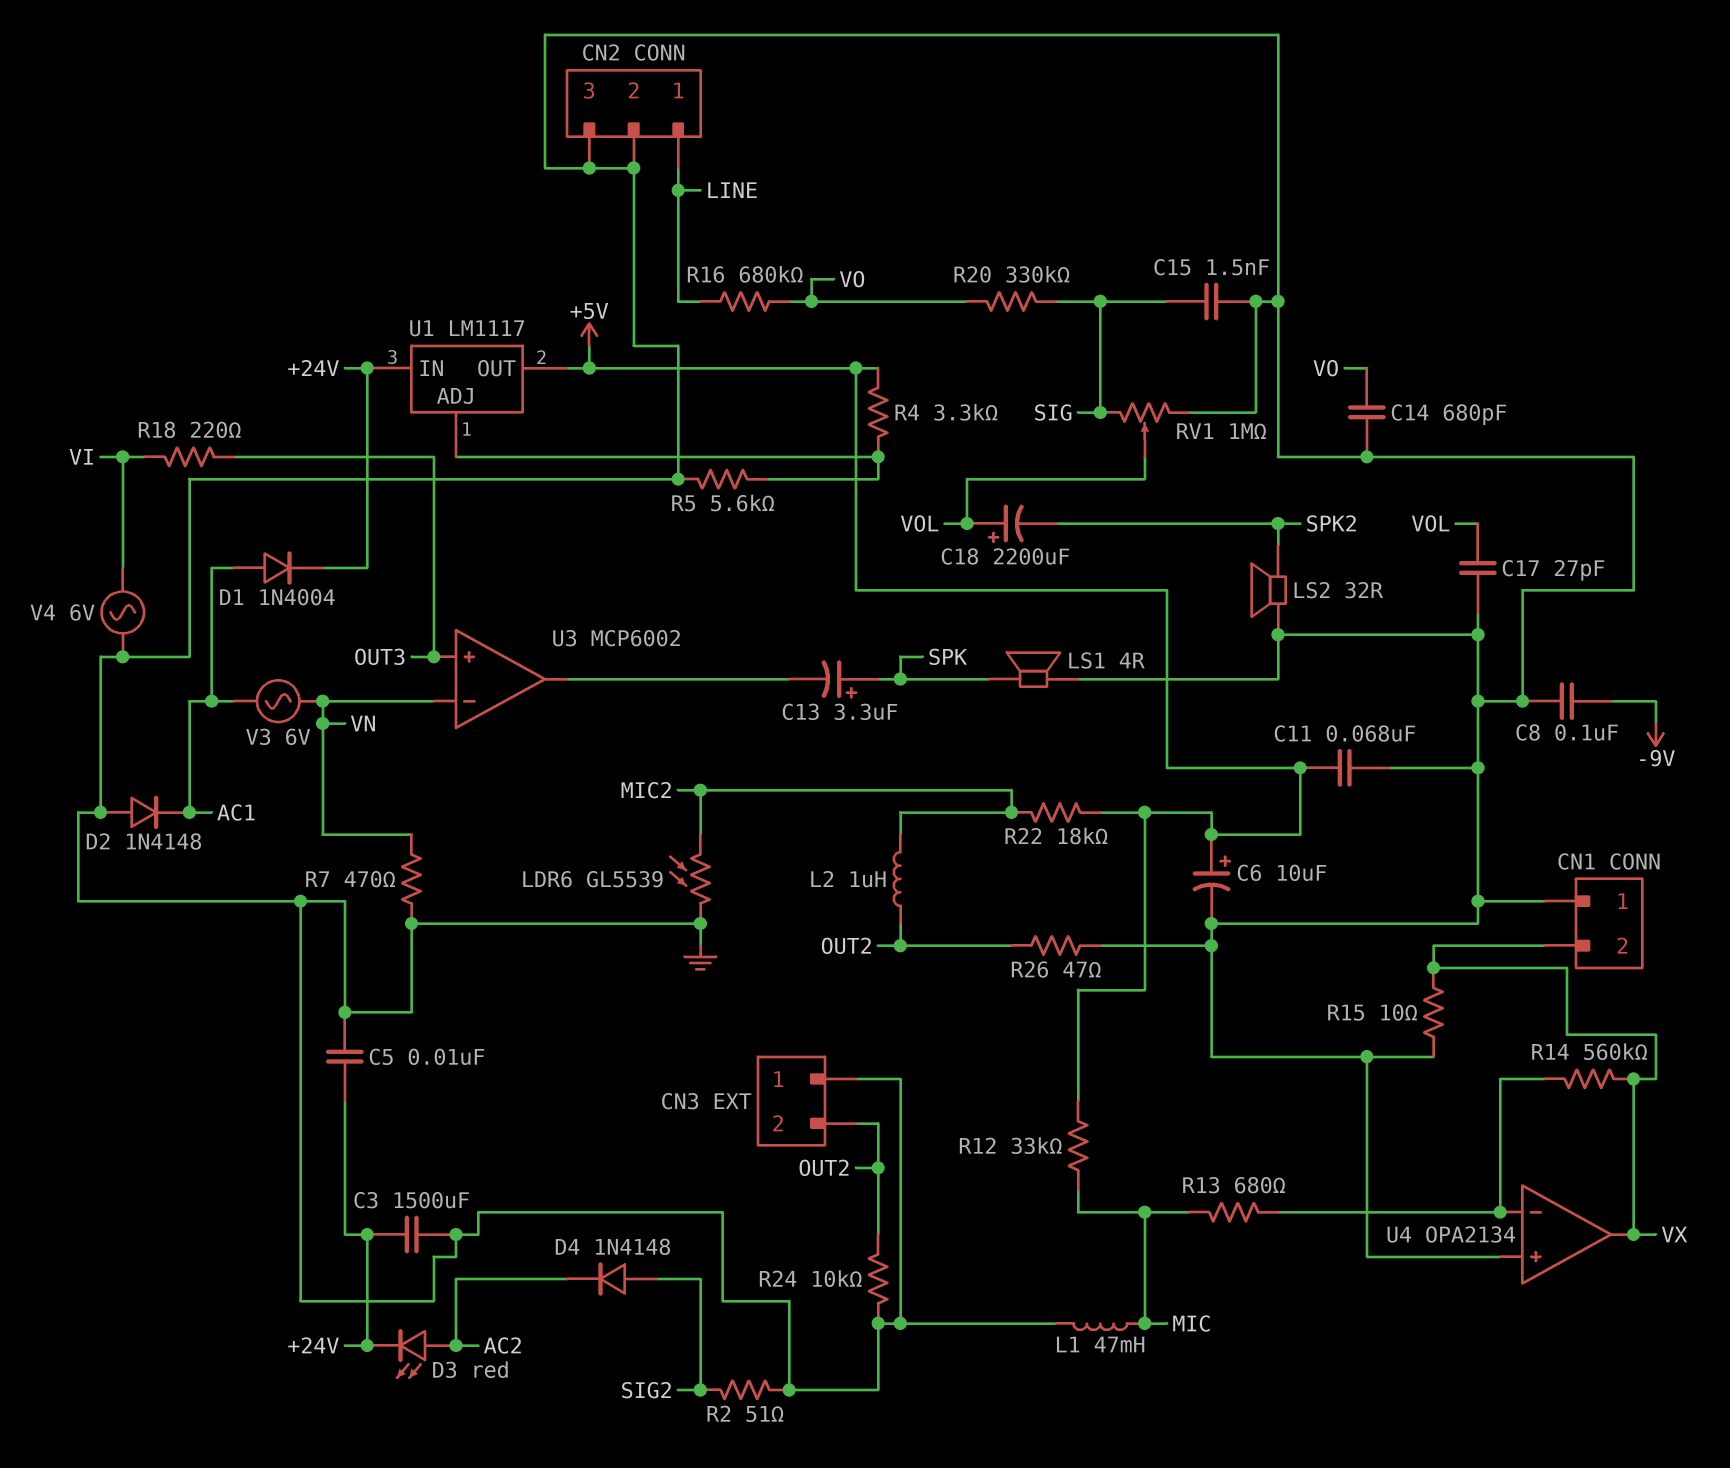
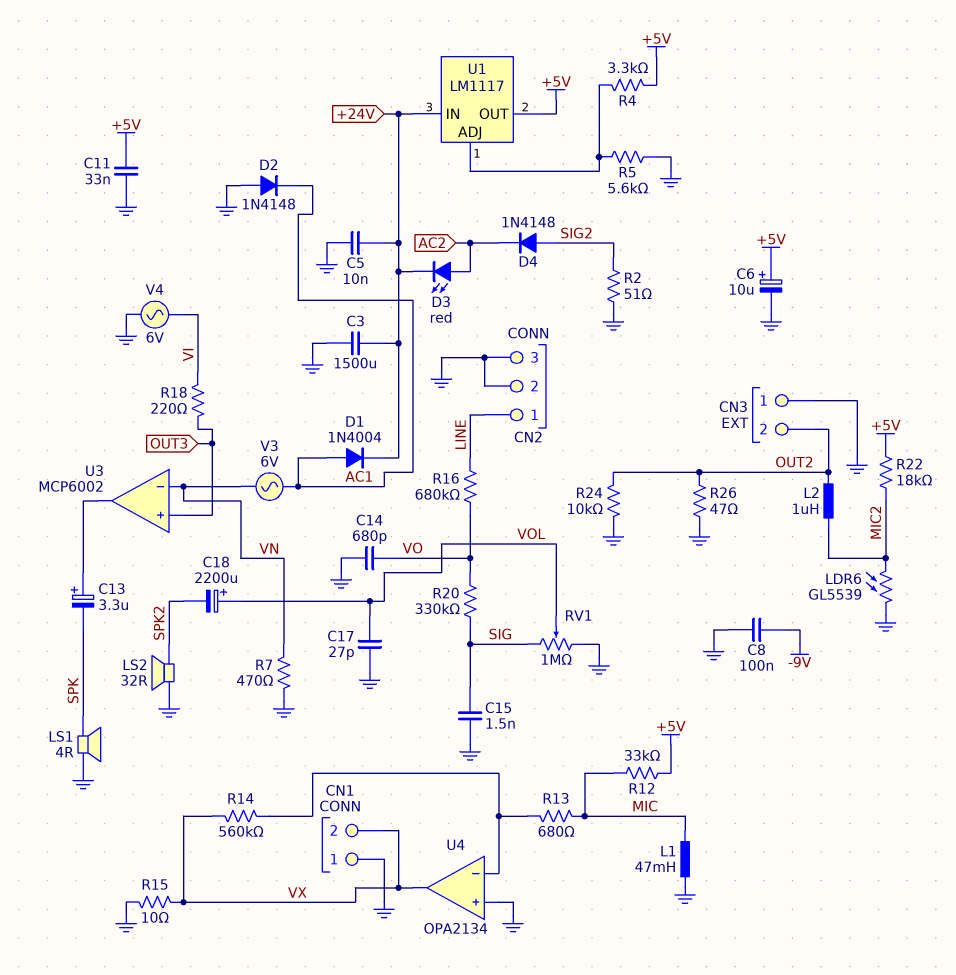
C11: 68nF (+5V, GND) -> 33nF (+5V, GND)
C13: 3.3uF (plus SPK, minus U3/out) -> 3.3uF (plus U3/out, minus SPK)

